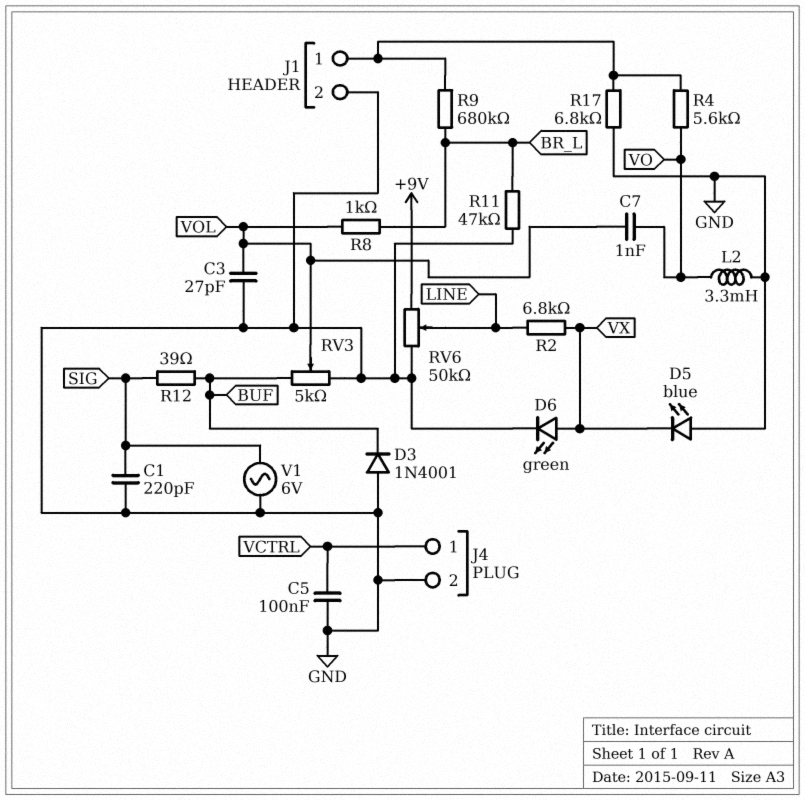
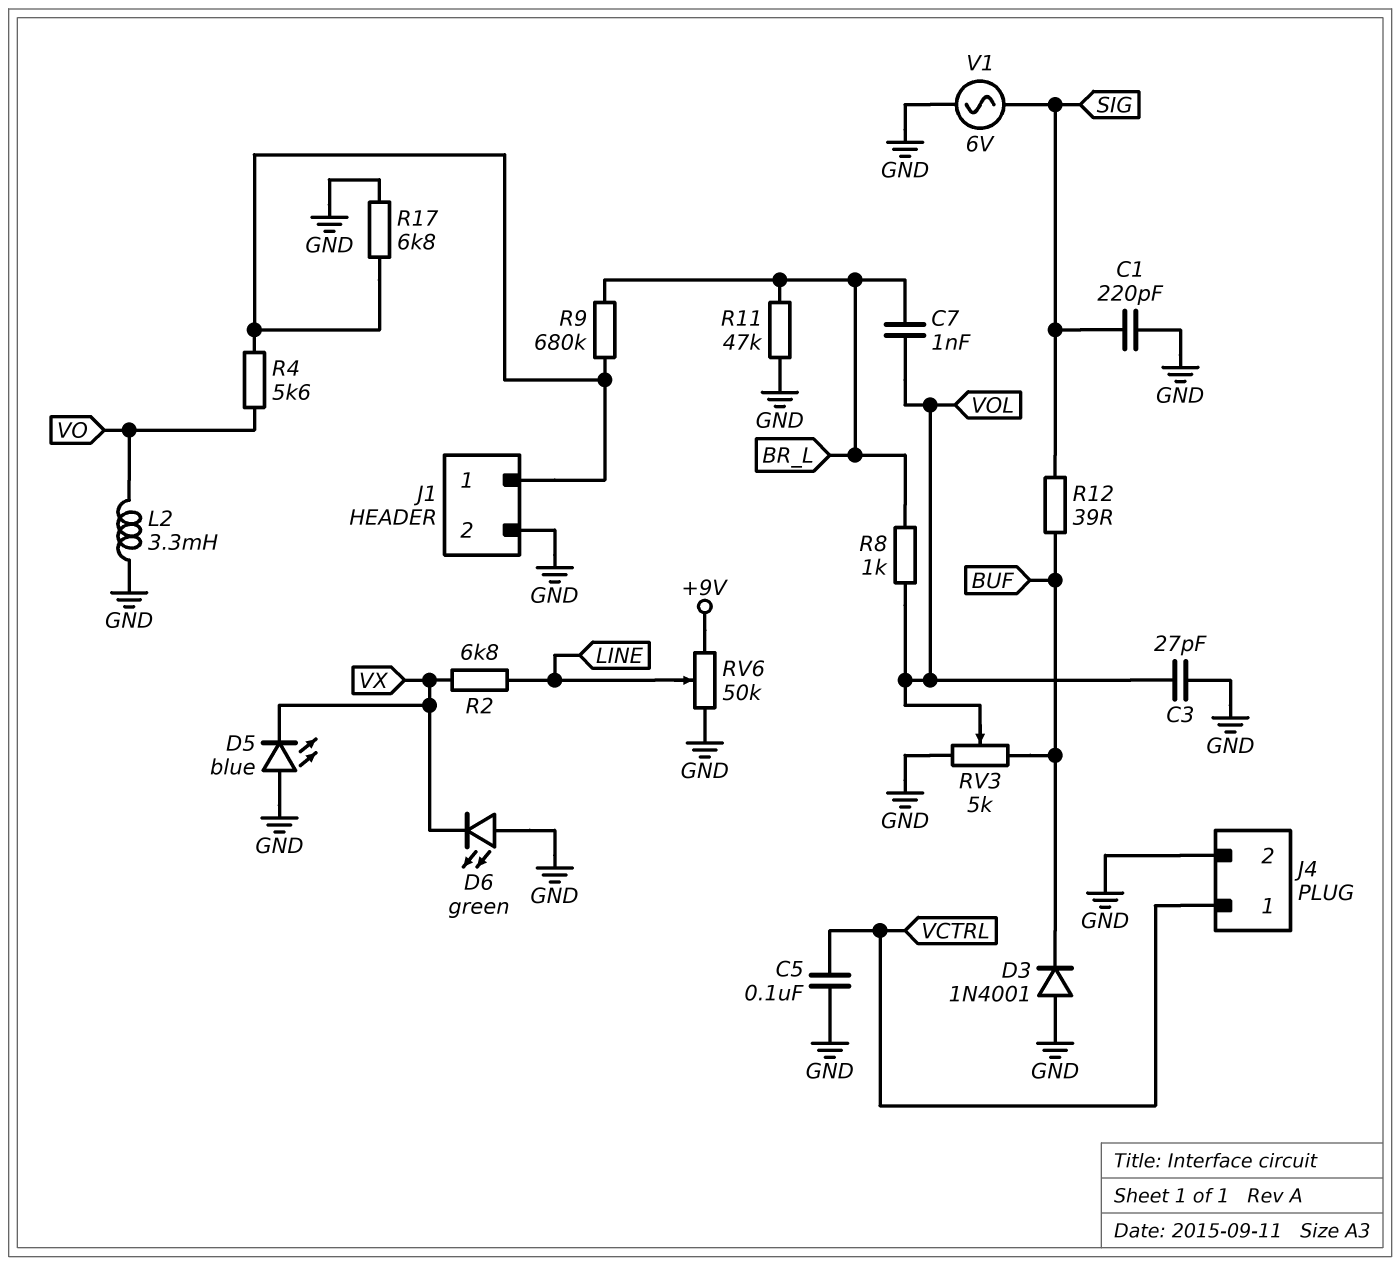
C7: 1nF (VO, VOL) -> 1nF (BR_L, VOL)
D6: LED green (A VX, K GND) -> LED green (A GND, K VX)

